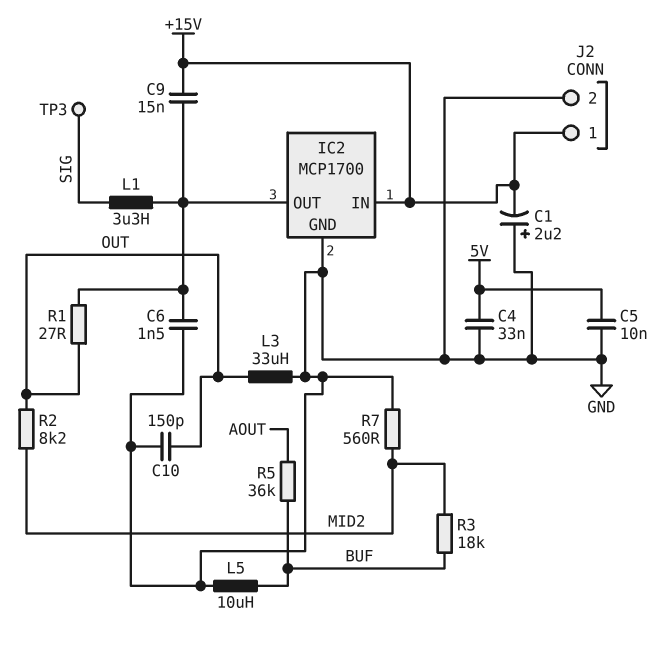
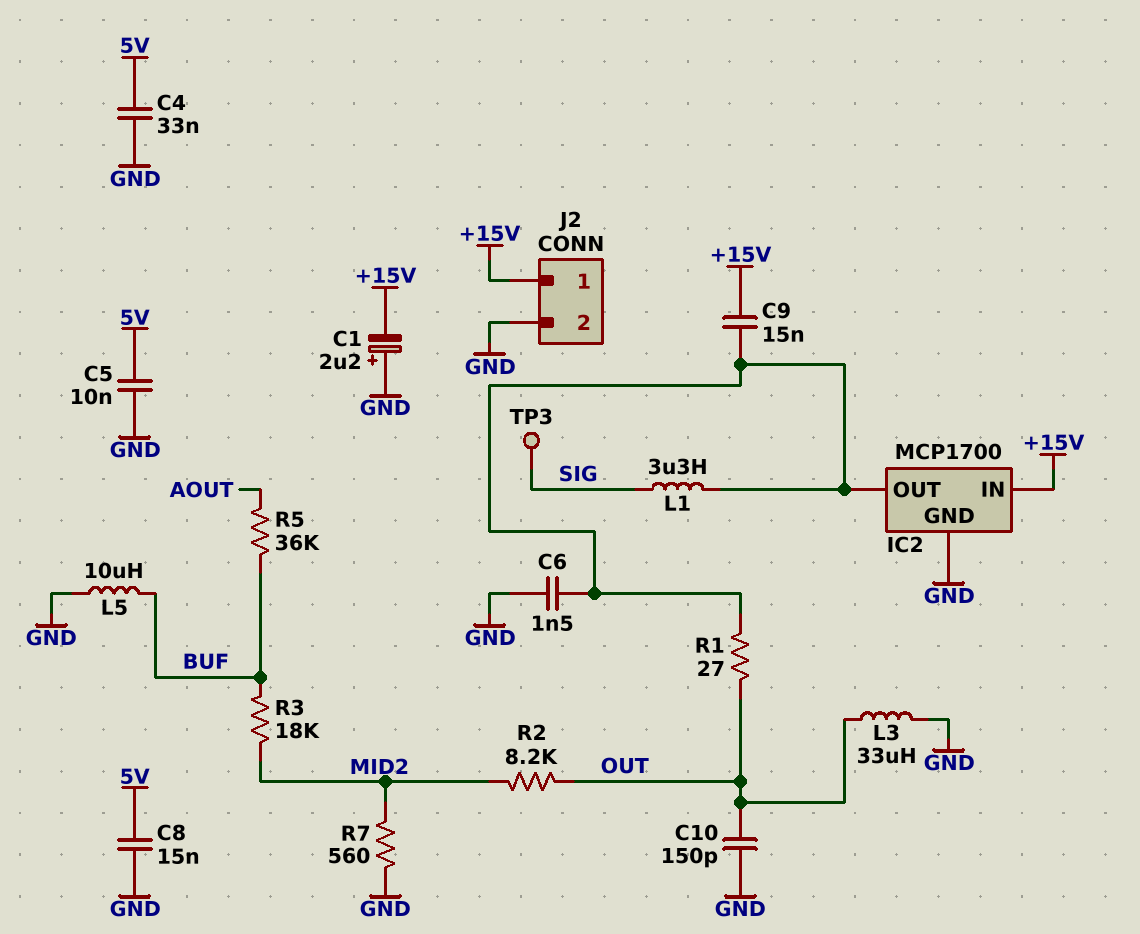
C8: none -> 15nF (5V, GND)

